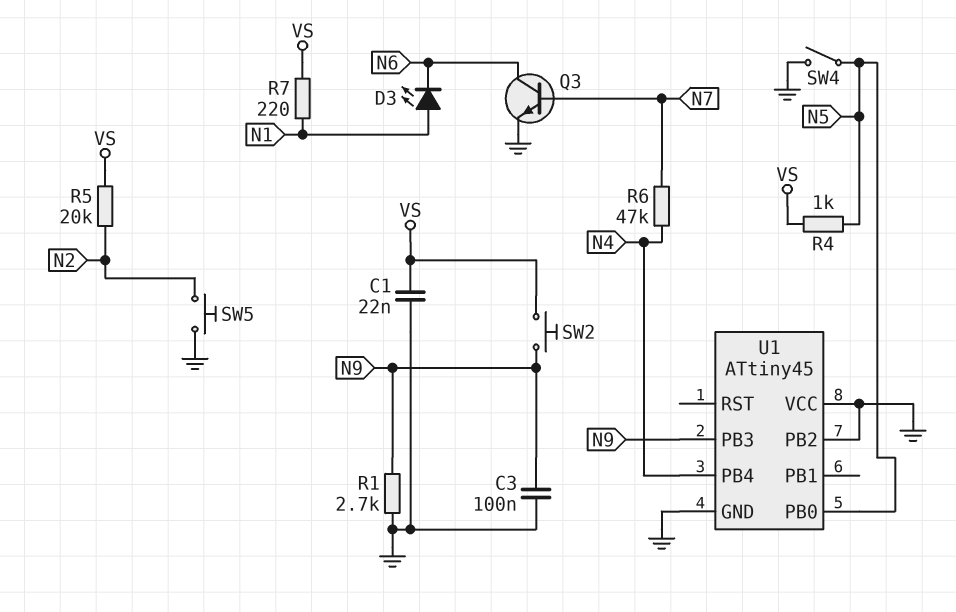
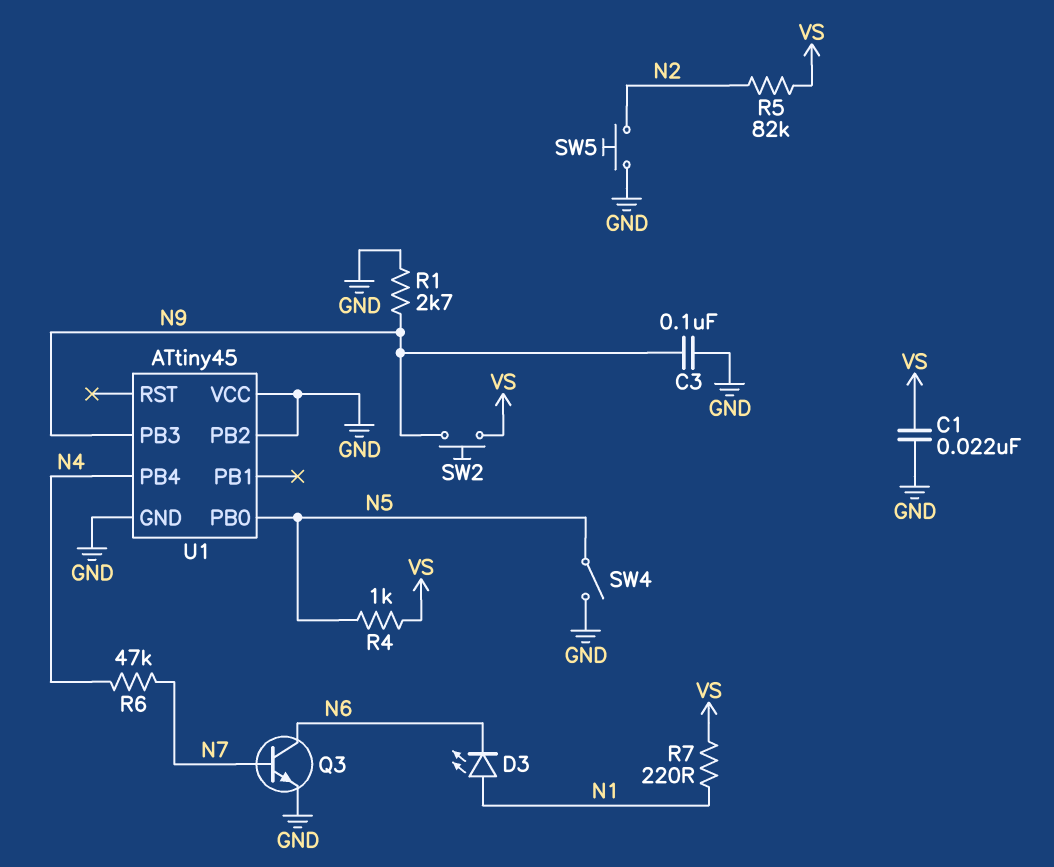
R5: 20k (N2, VS) -> 82k (N2, VS)

